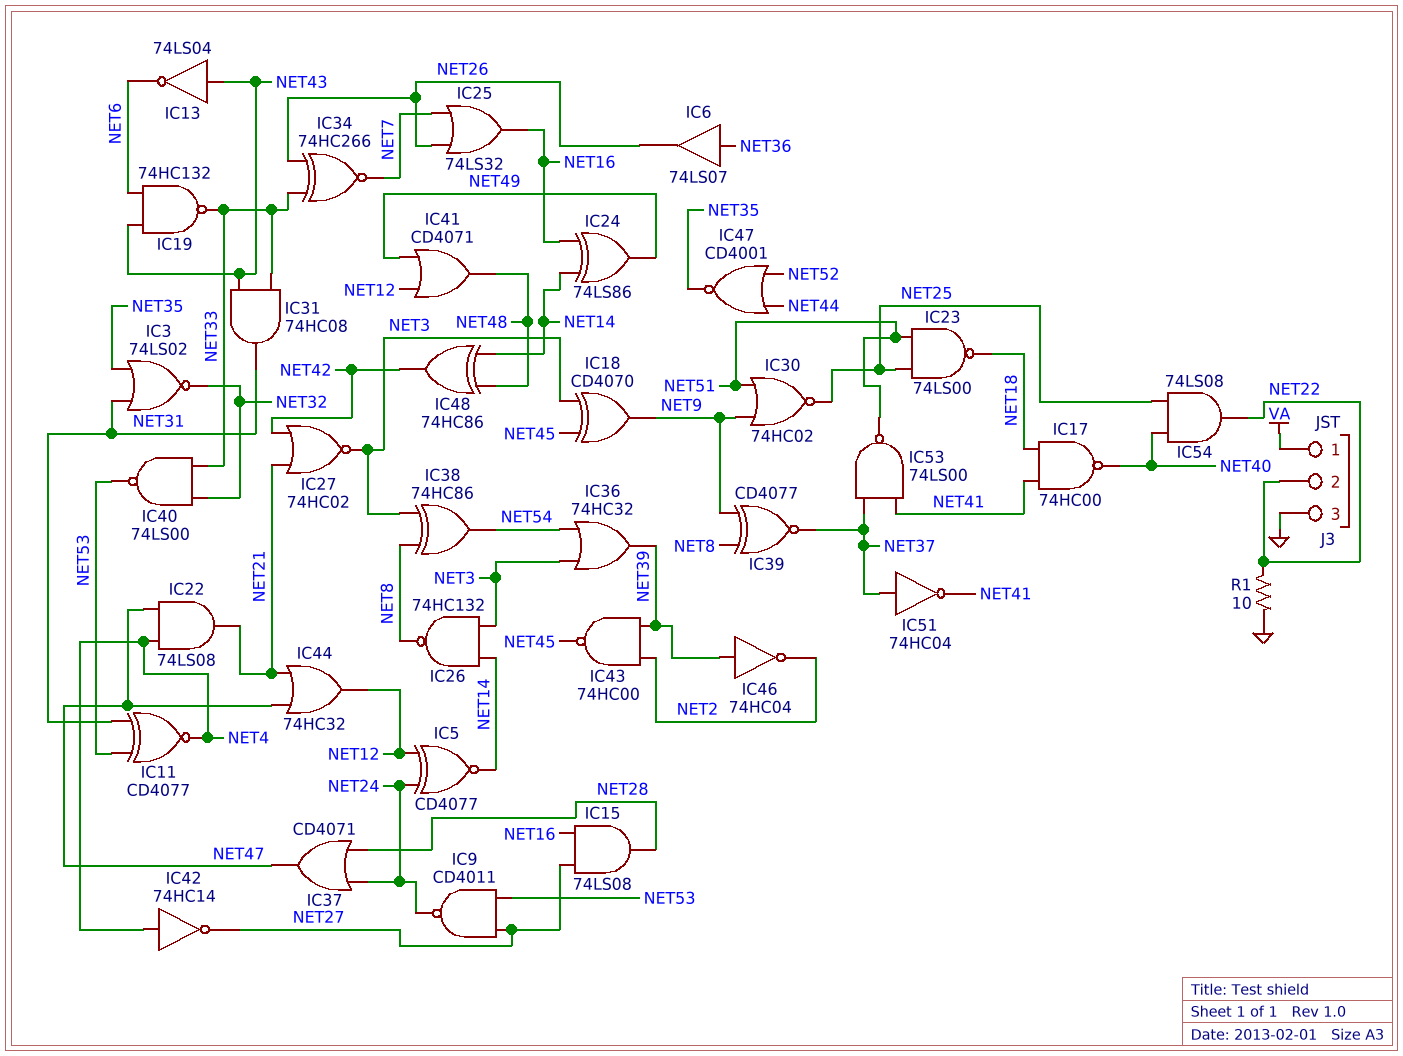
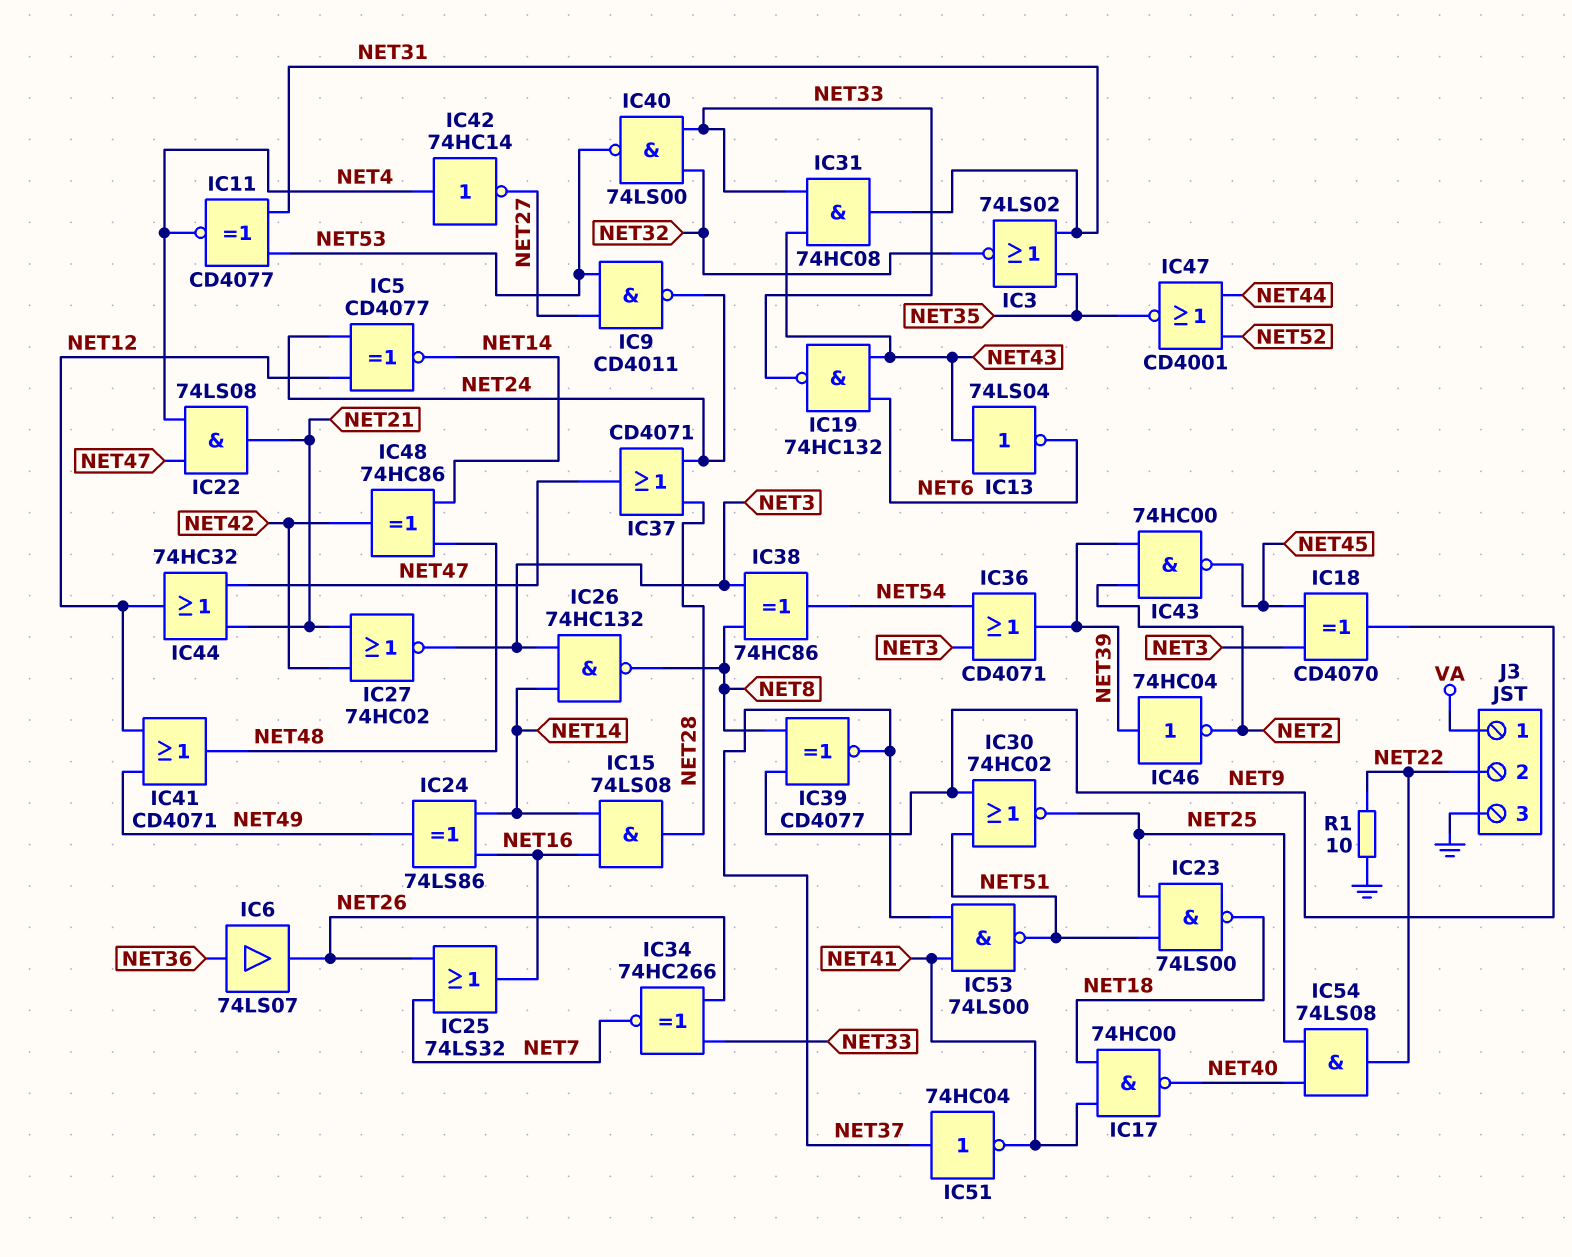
IC15: AND 74LS08 (in NET16, in NET27, out NET28) -> AND 74LS08 (in NET14, in NET16, out NET28)
IC36: OR 74HC32 (in NET3, in NET54, out NET39) -> OR CD4071 (in NET3, in NET54, out NET39)

